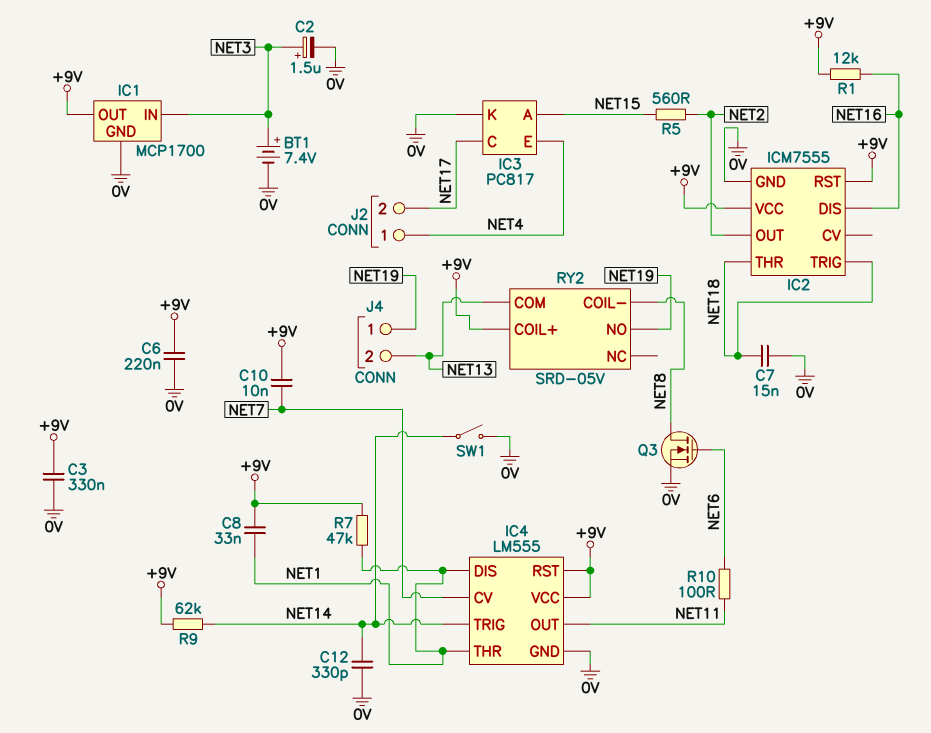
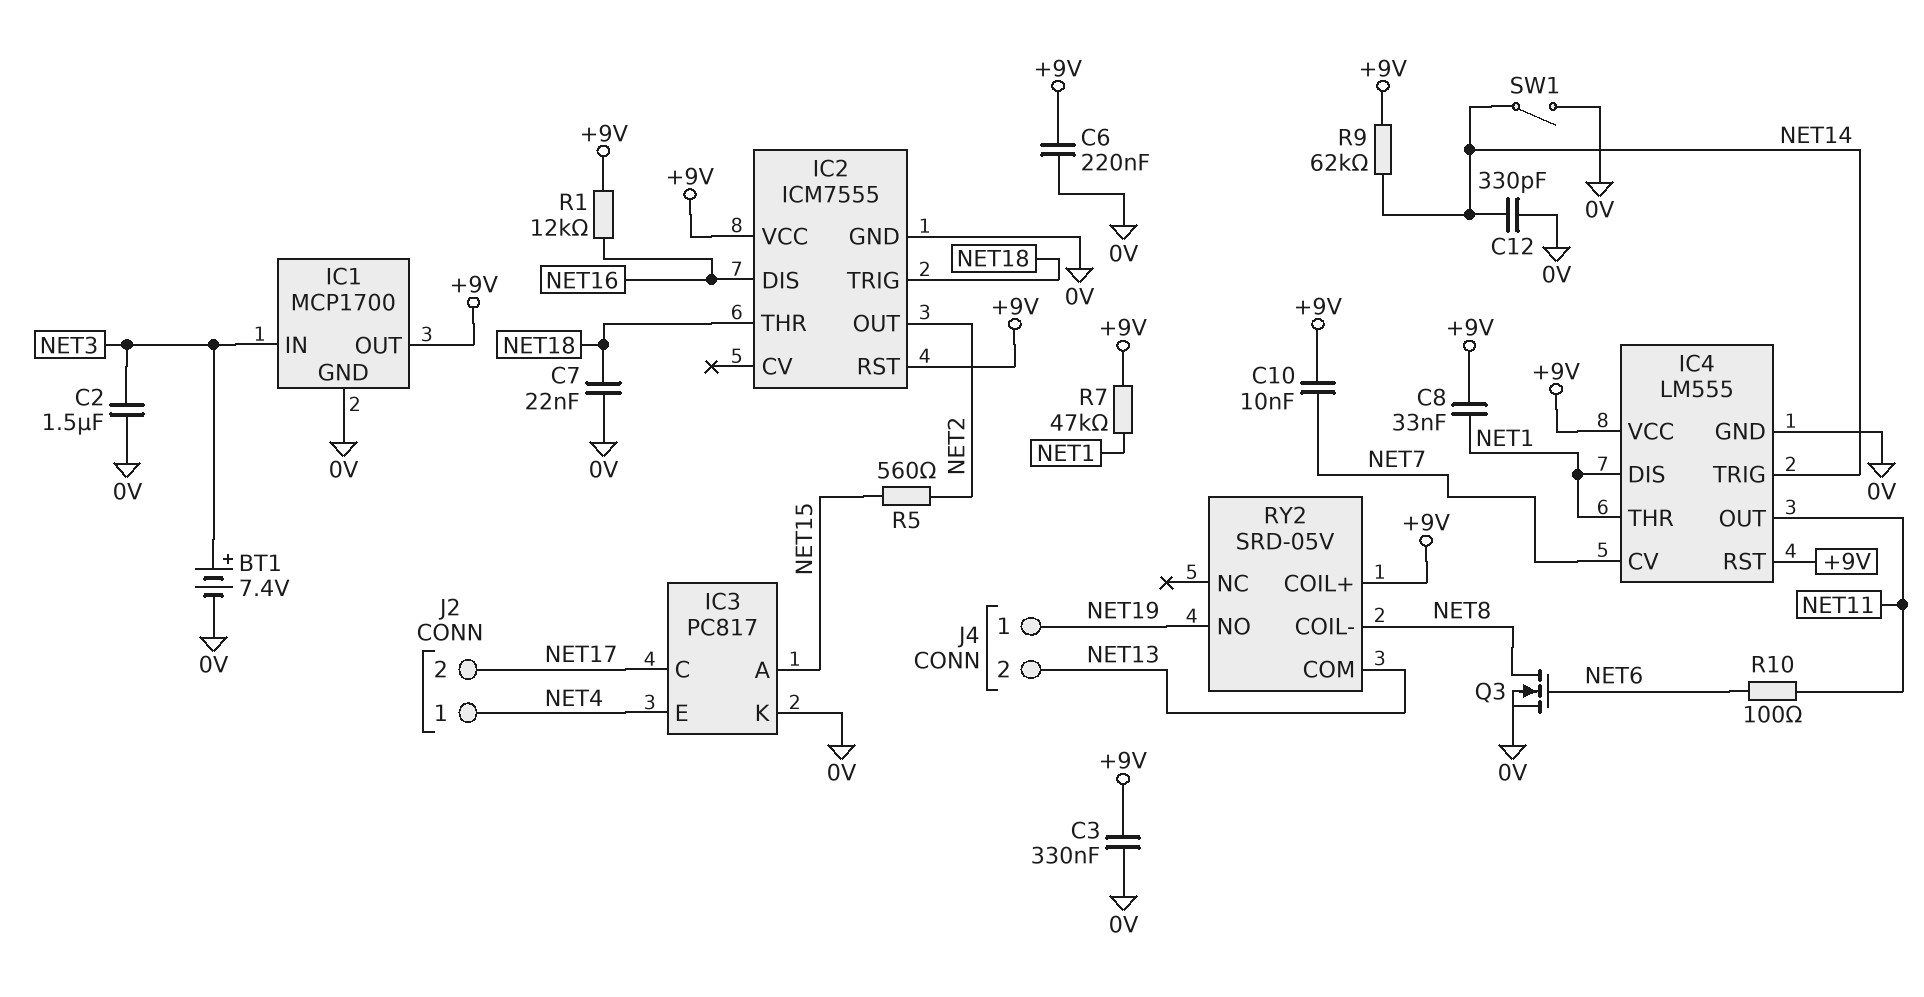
C2: 1.5uF (plus NET3, minus 0V) -> 1.5uF (0V, NET3)
C7: 15nF (0V, NET18) -> 22nF (0V, NET18)

